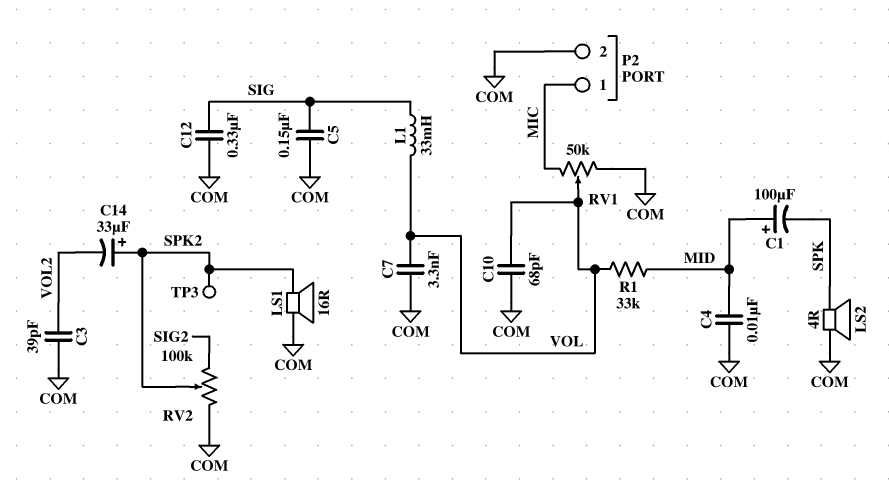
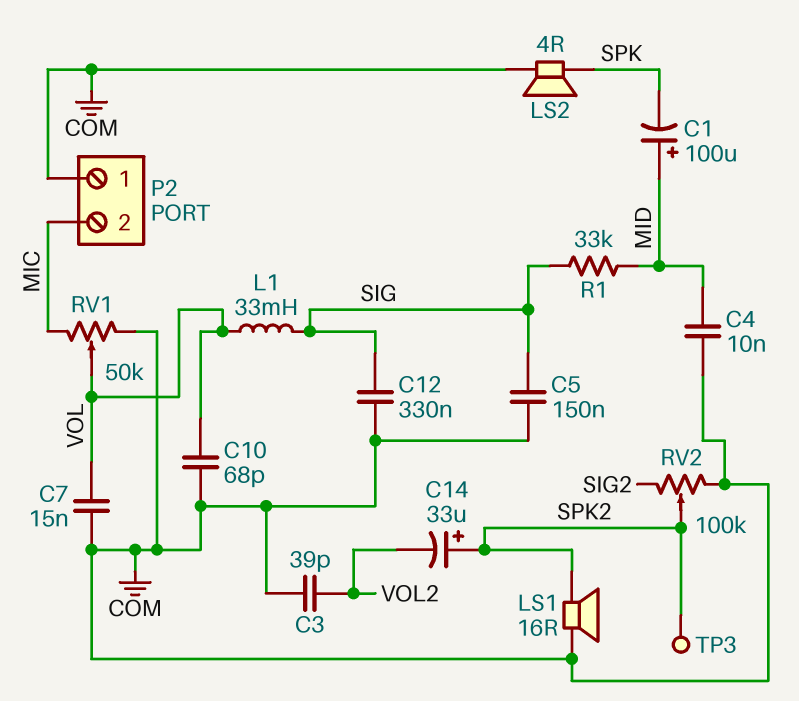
C7: 3.3nF (COM, VOL) -> 15nF (COM, VOL)
P2 pin 1: MIC -> COM
P2 pin 2: COM -> MIC
R1: 33k (MID, VOL) -> 33k (MID, SIG)

